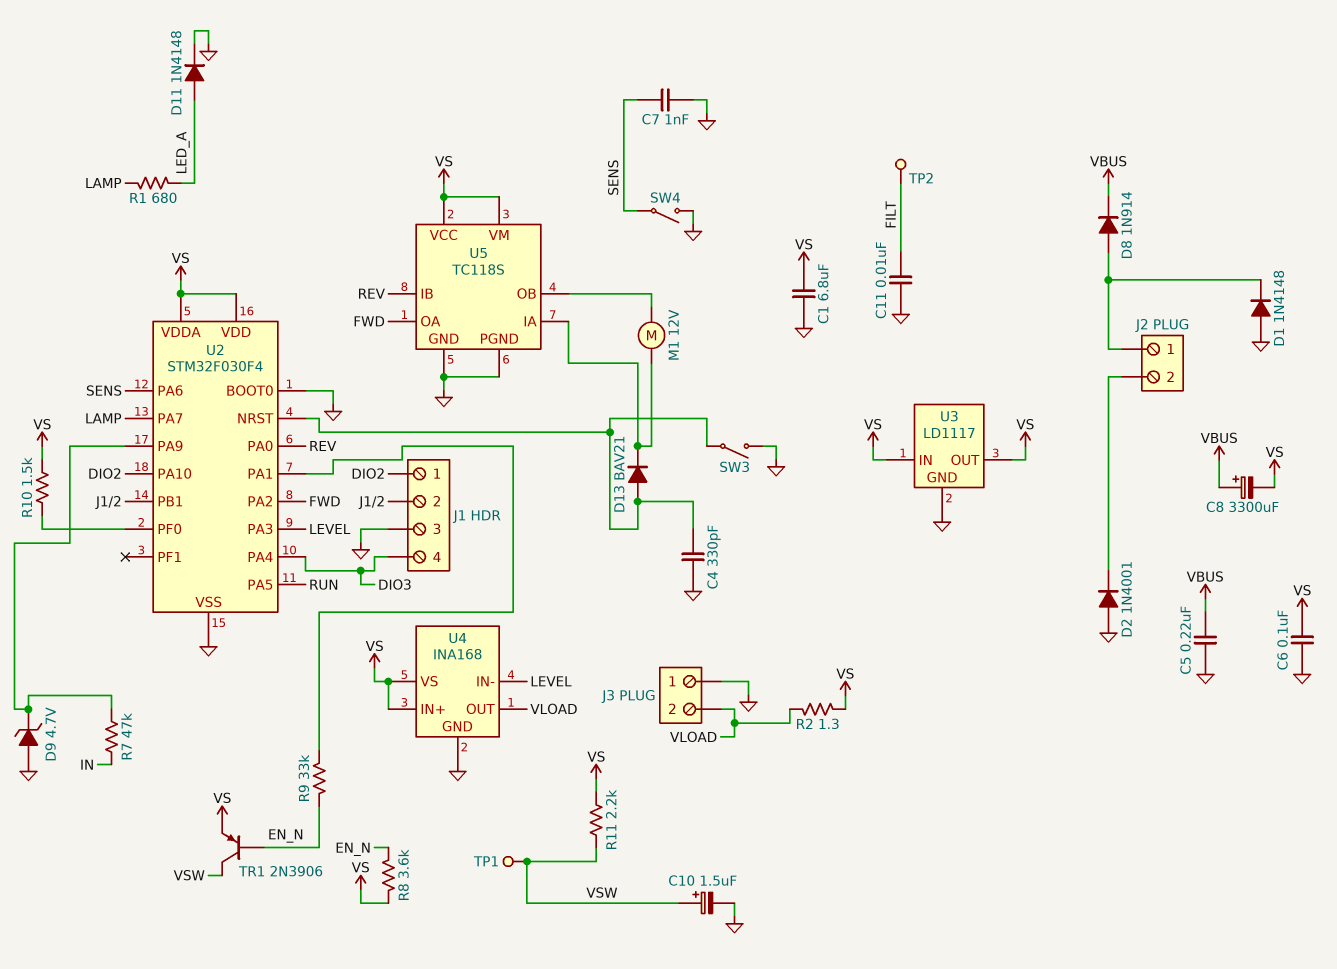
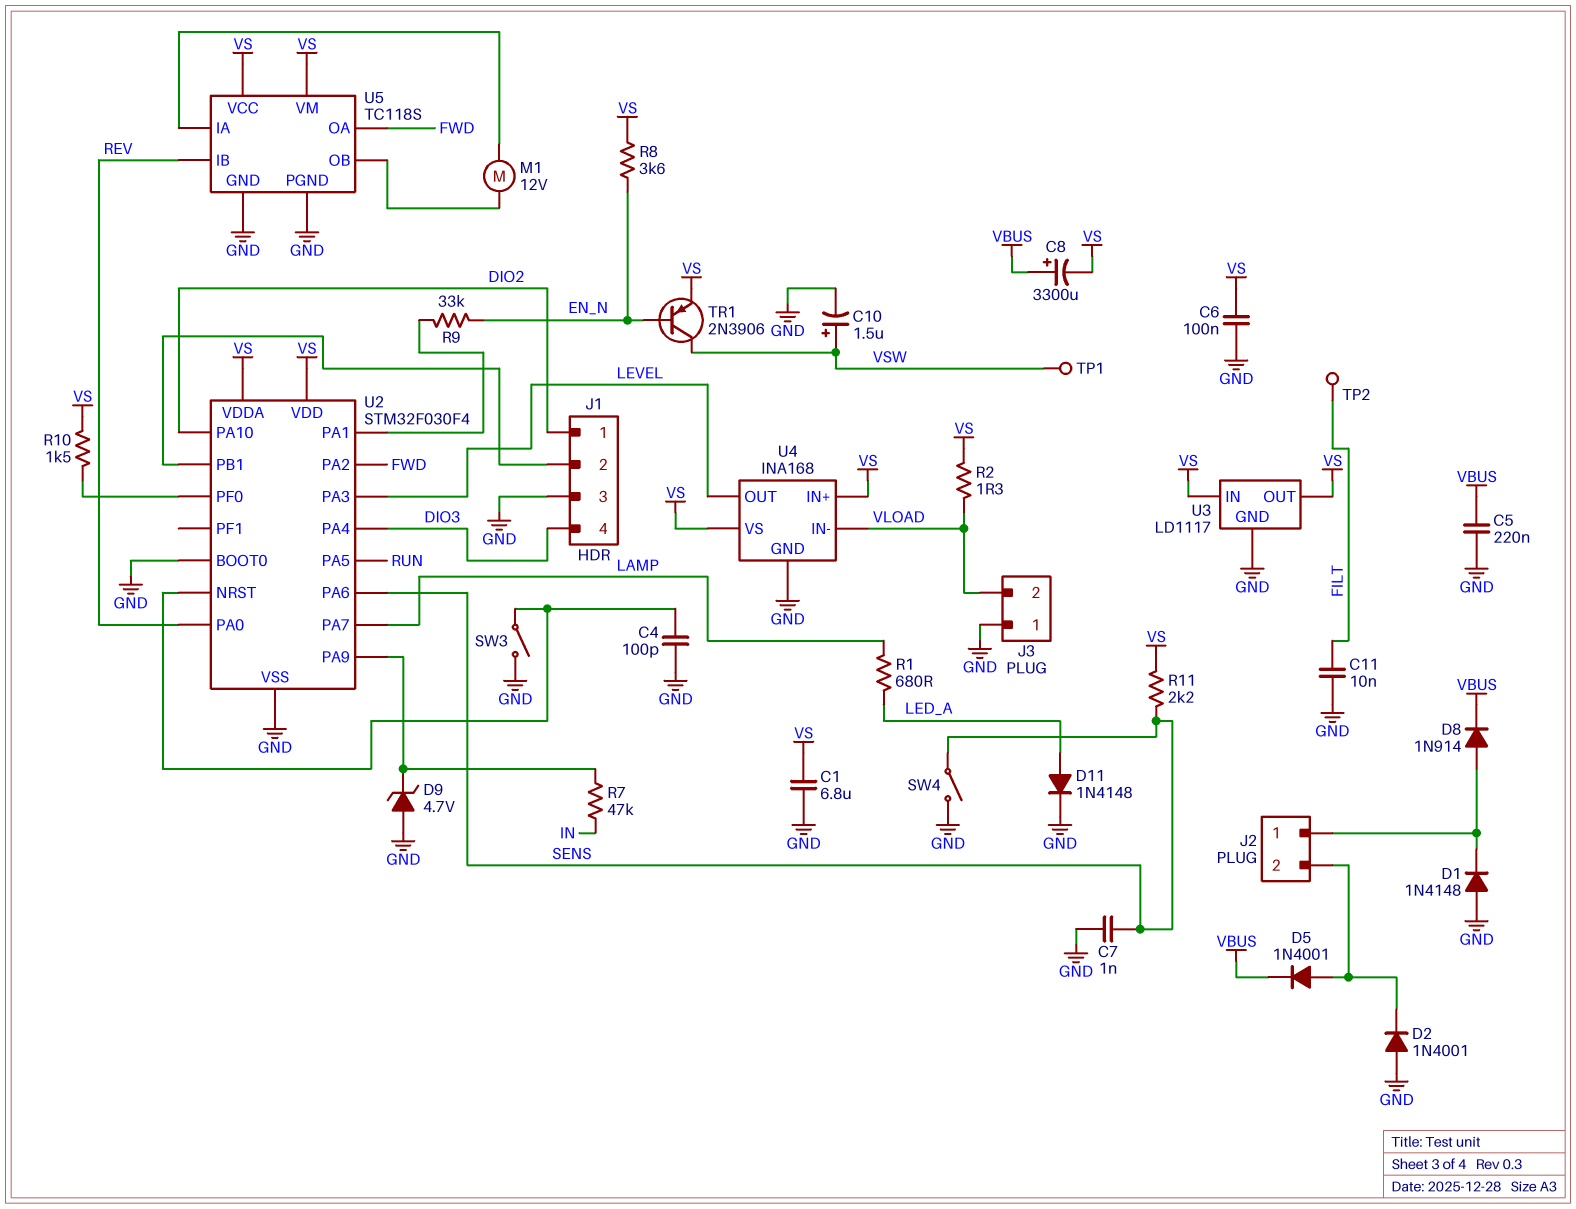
C4: 330pF (GND, U2/NRST) -> 100pF (GND, U2/NRST)
D5: none -> diode 1N4001 (A J2/2, K VBUS)
D13: diode BAV21 (A U2/NRST, K U5/IA) -> none
R11: 2.2k (VS, VSW) -> 2.2k (SENS, VS)
U4 pin IN-: LEVEL -> VLOAD
U4 pin OUT: VLOAD -> LEVEL

